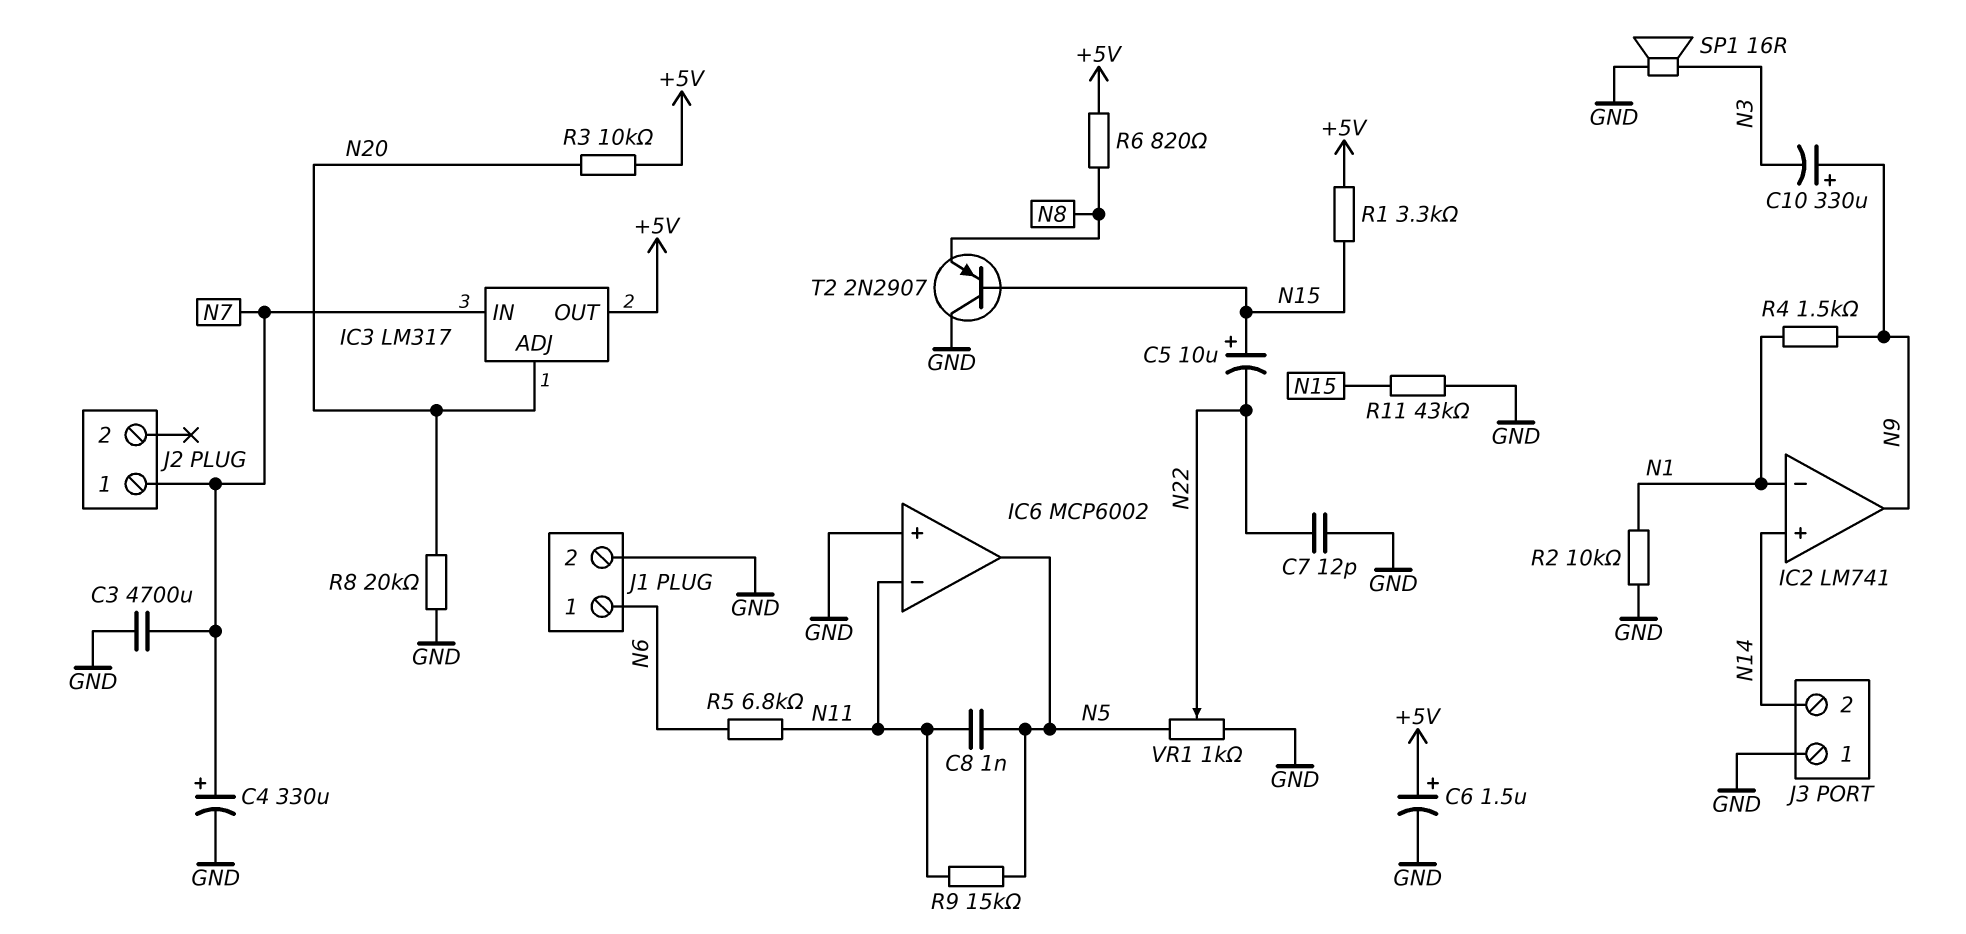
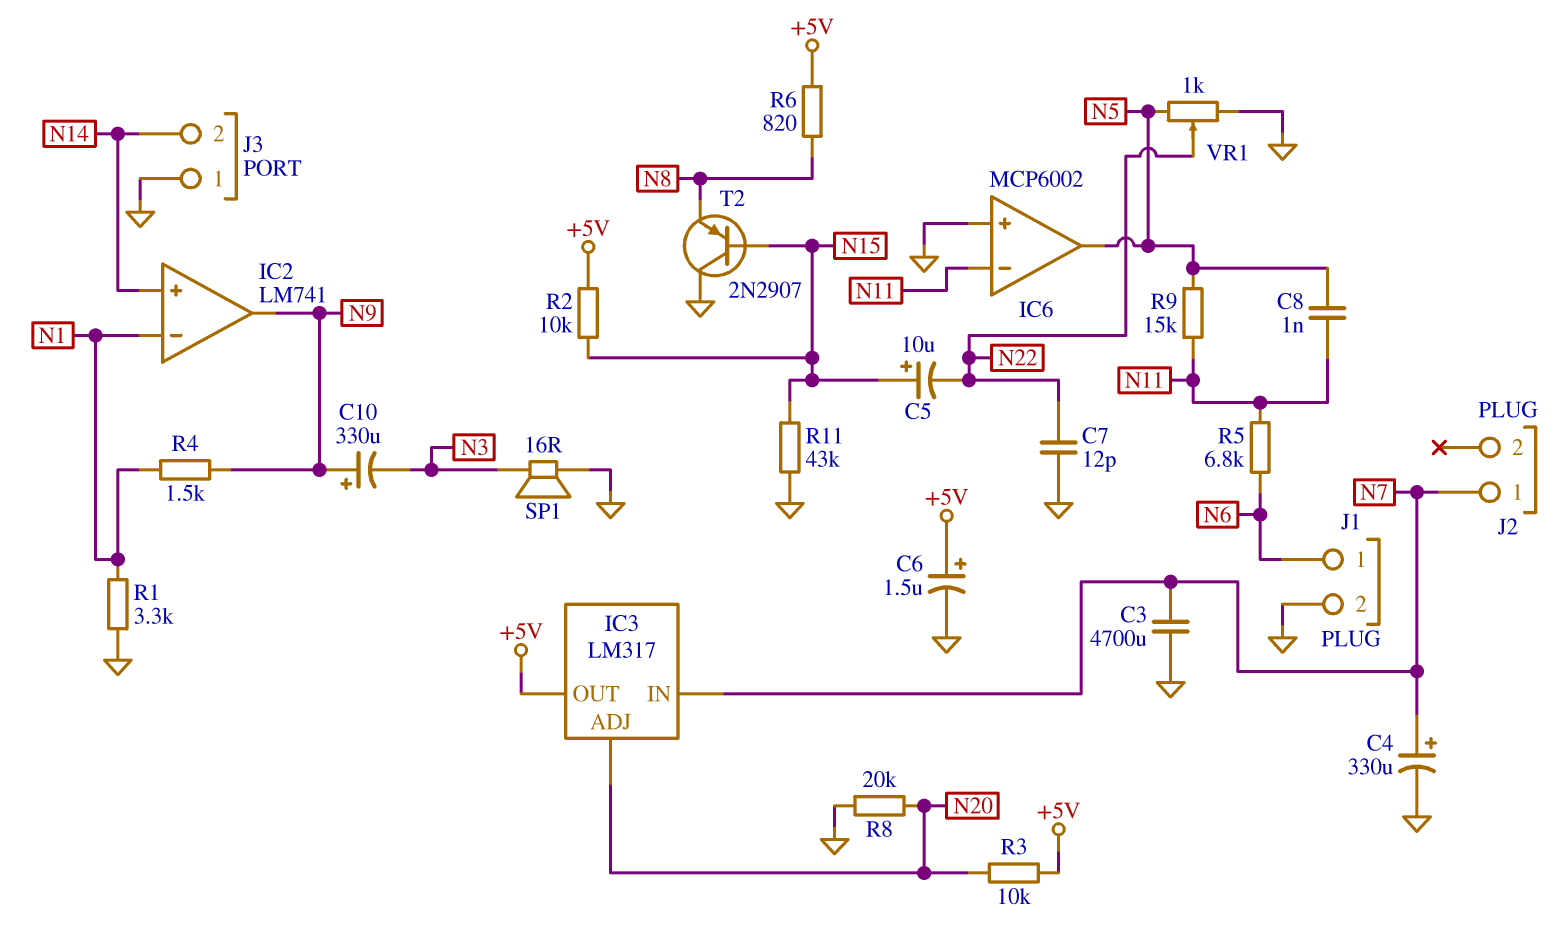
R1: 3.3k (+5V, N15) -> 3.3k (GND, N1)
R2: 10k (GND, N1) -> 10k (+5V, N15)

